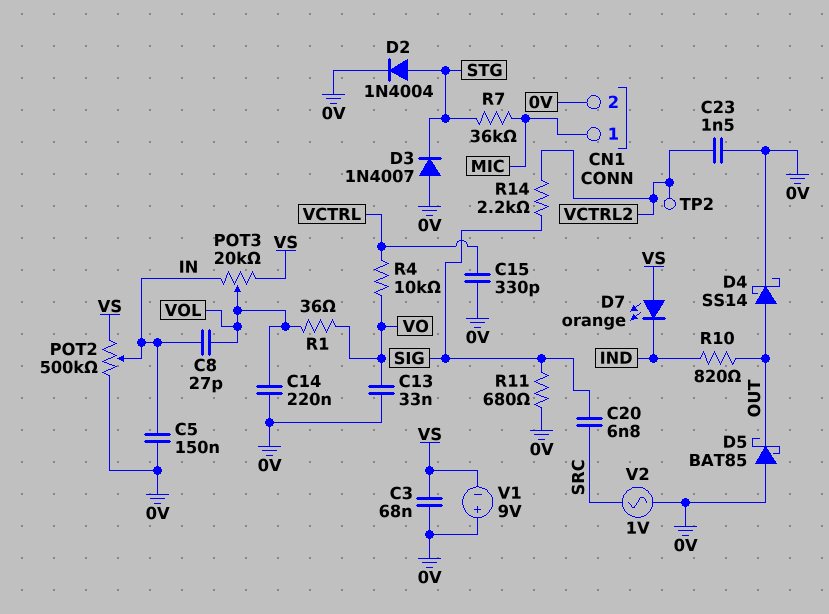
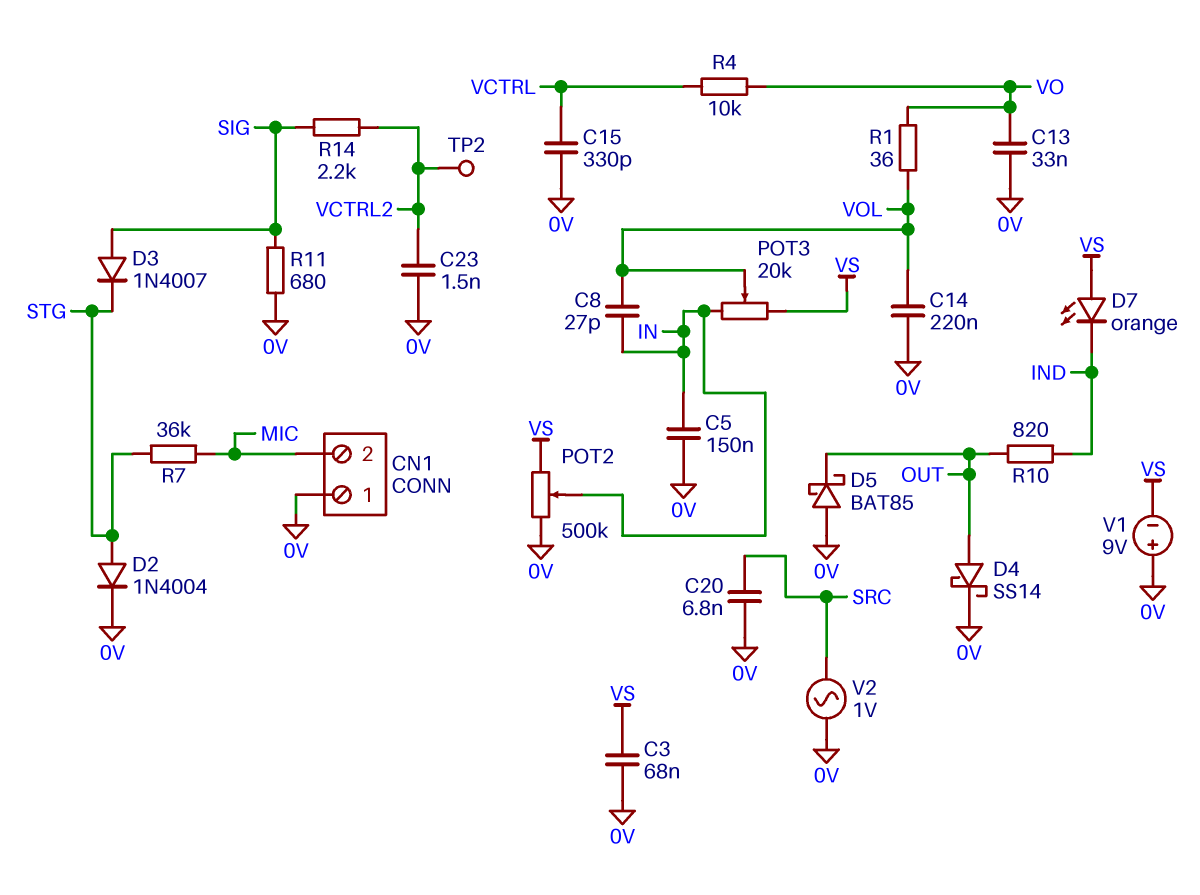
C20: 6.8nF (SIG, SRC) -> 6.8nF (0V, SRC)
CN1 pin 1: MIC -> 0V
CN1 pin 2: 0V -> MIC
D3: diode 1N4007 (A 0V, K STG) -> diode 1N4007 (A SIG, K STG)

